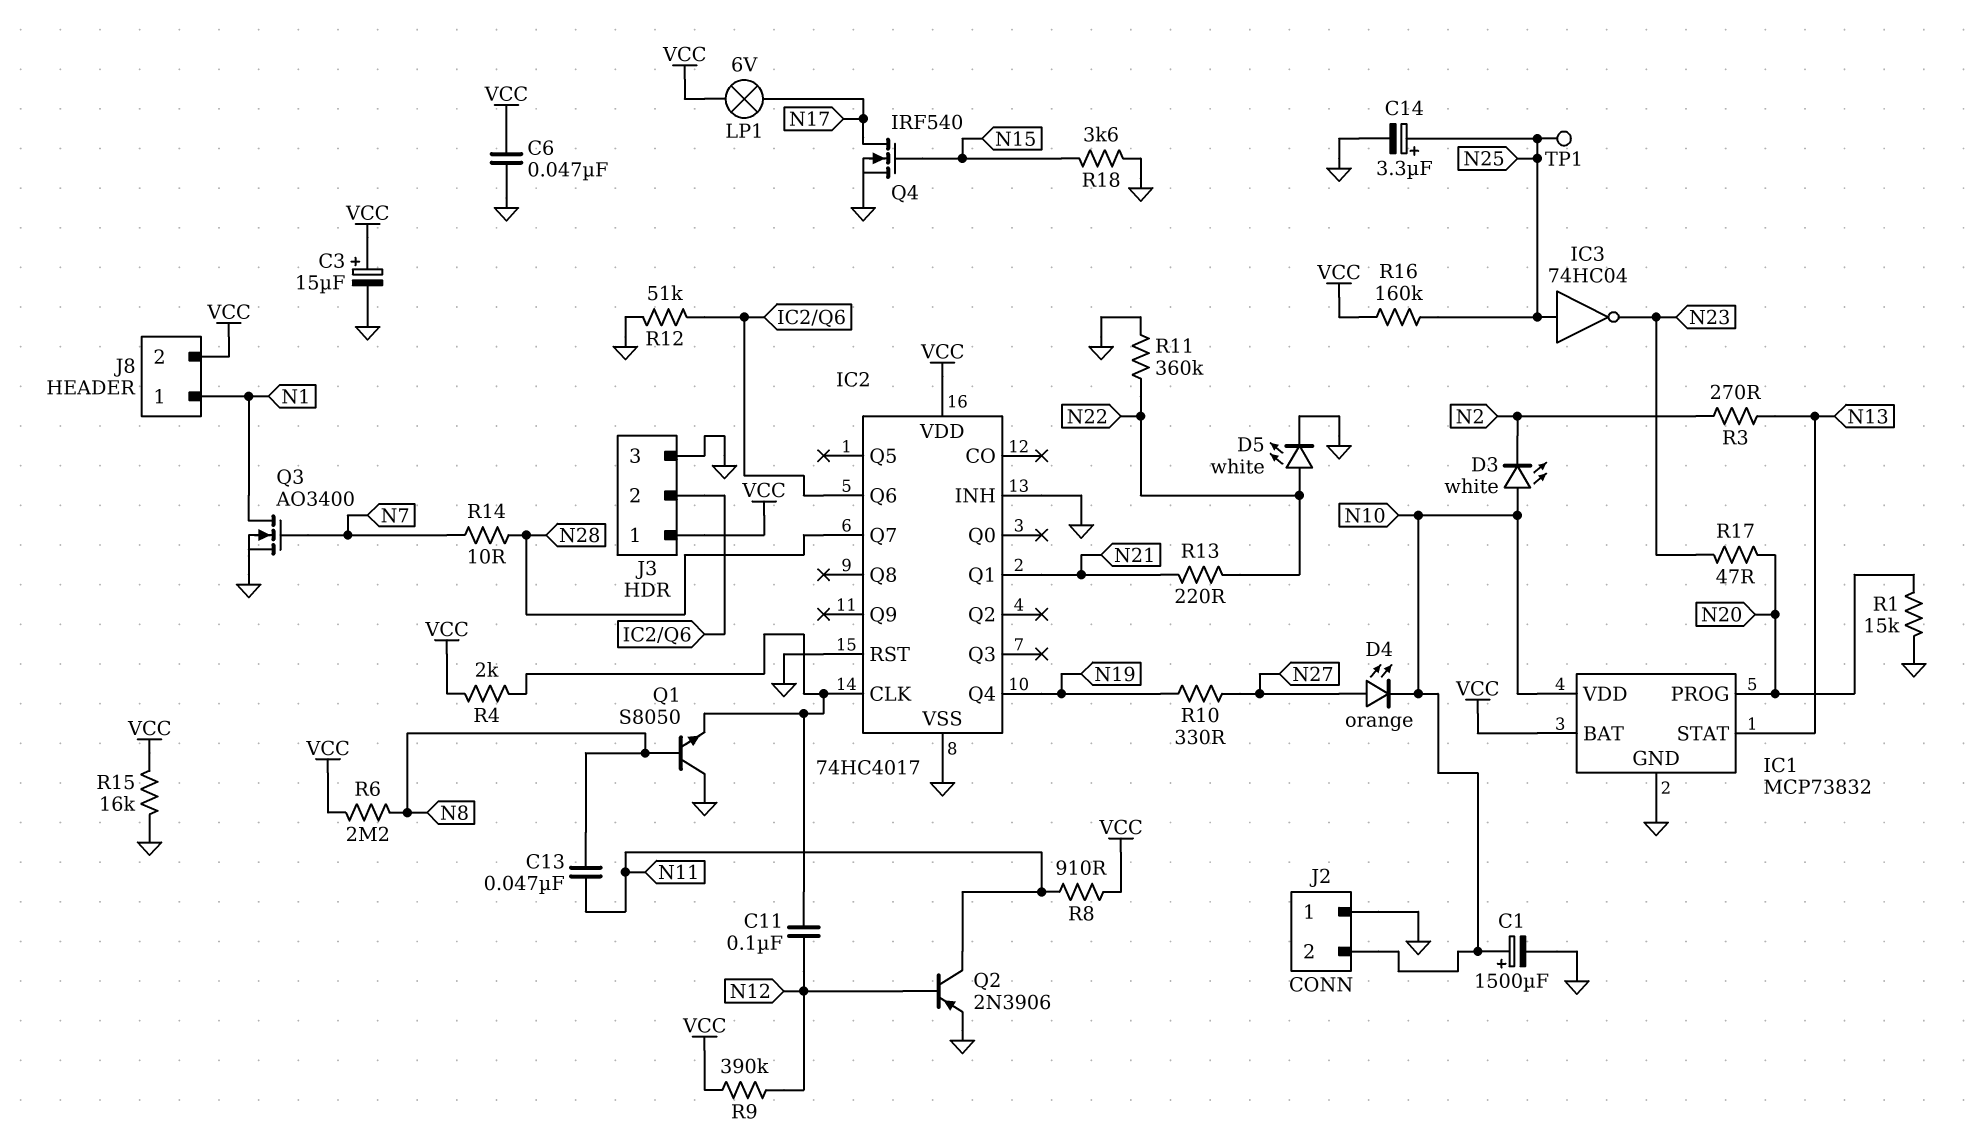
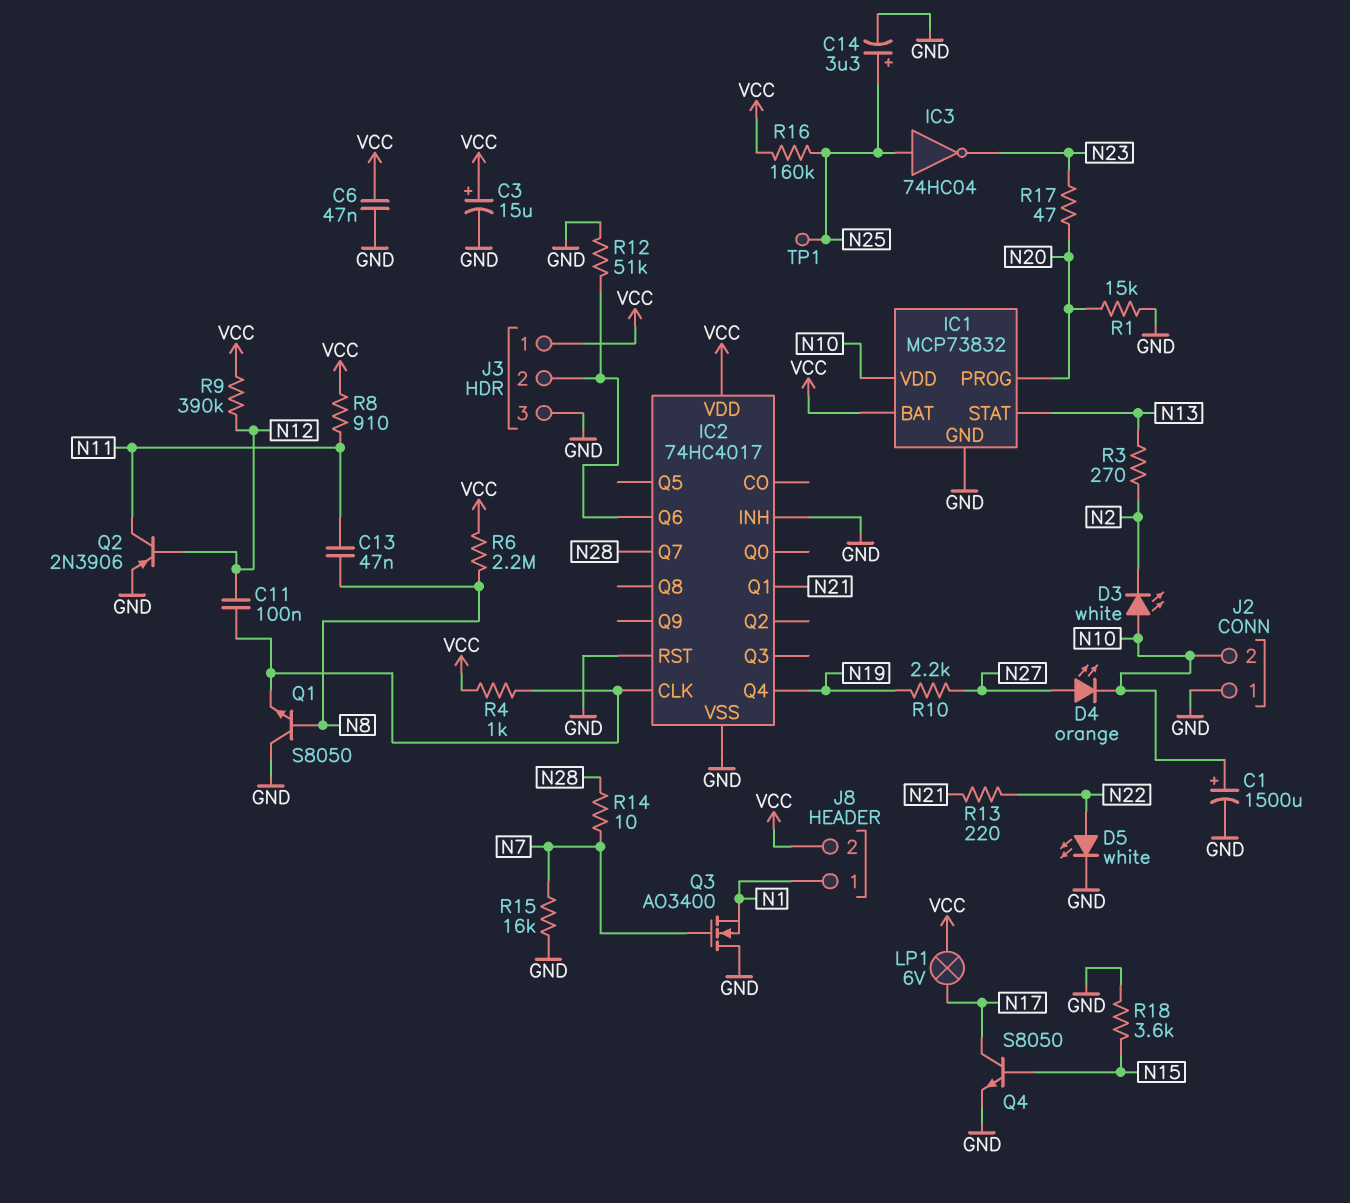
Q3: NMOS AO3400 (G N7, D N1, S GND) -> NMOS AO3400 (G N7, D GND, S N1)
Q4: NMOS IRF540 (G N15, D N17, S GND) -> NPN S8050 (B N15, C N17, E GND)
R4: 2k (IC2/CLK, VCC) -> 1k (IC2/CLK, VCC)
R10: 330 (N19, N27) -> 2.2k (N19, N27)
R11: 360k (GND, N22) -> none
R15: 16k (GND, VCC) -> 16k (GND, N7)

